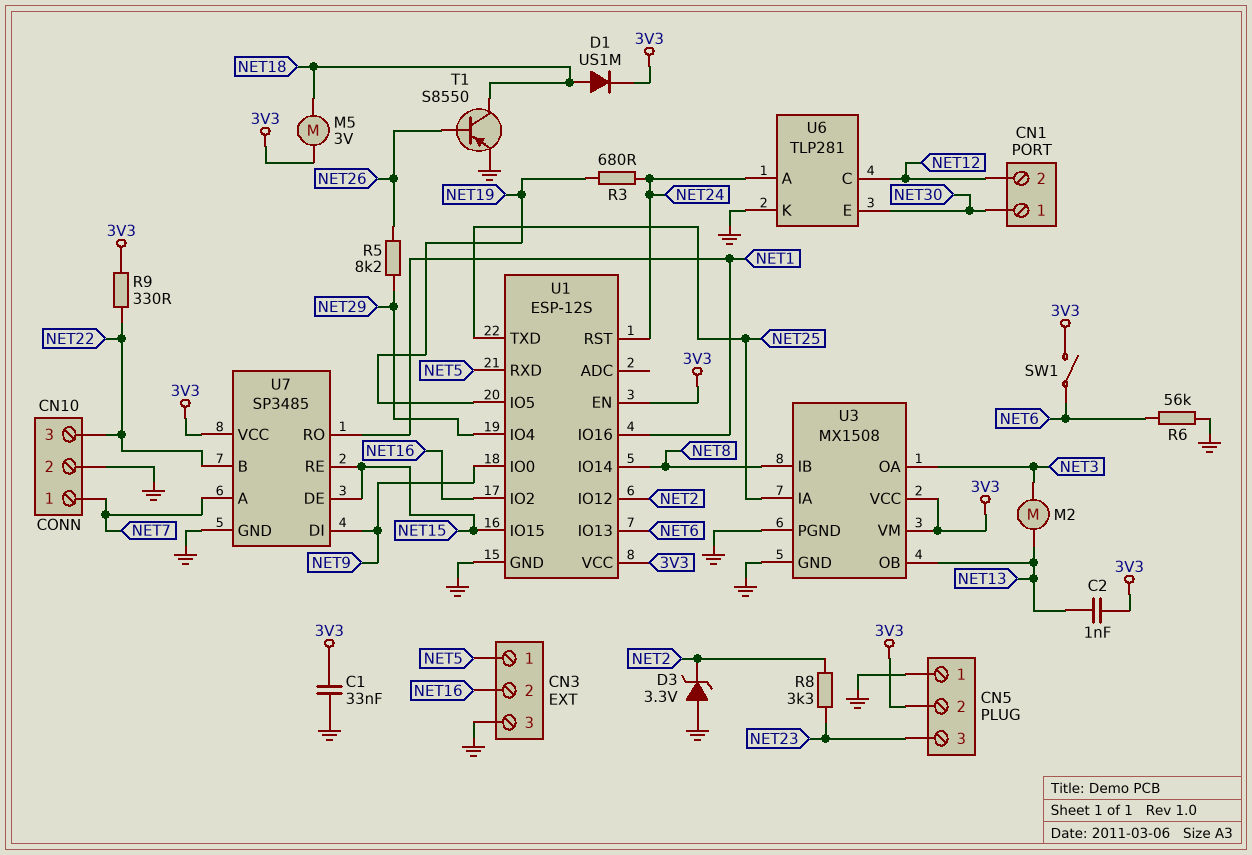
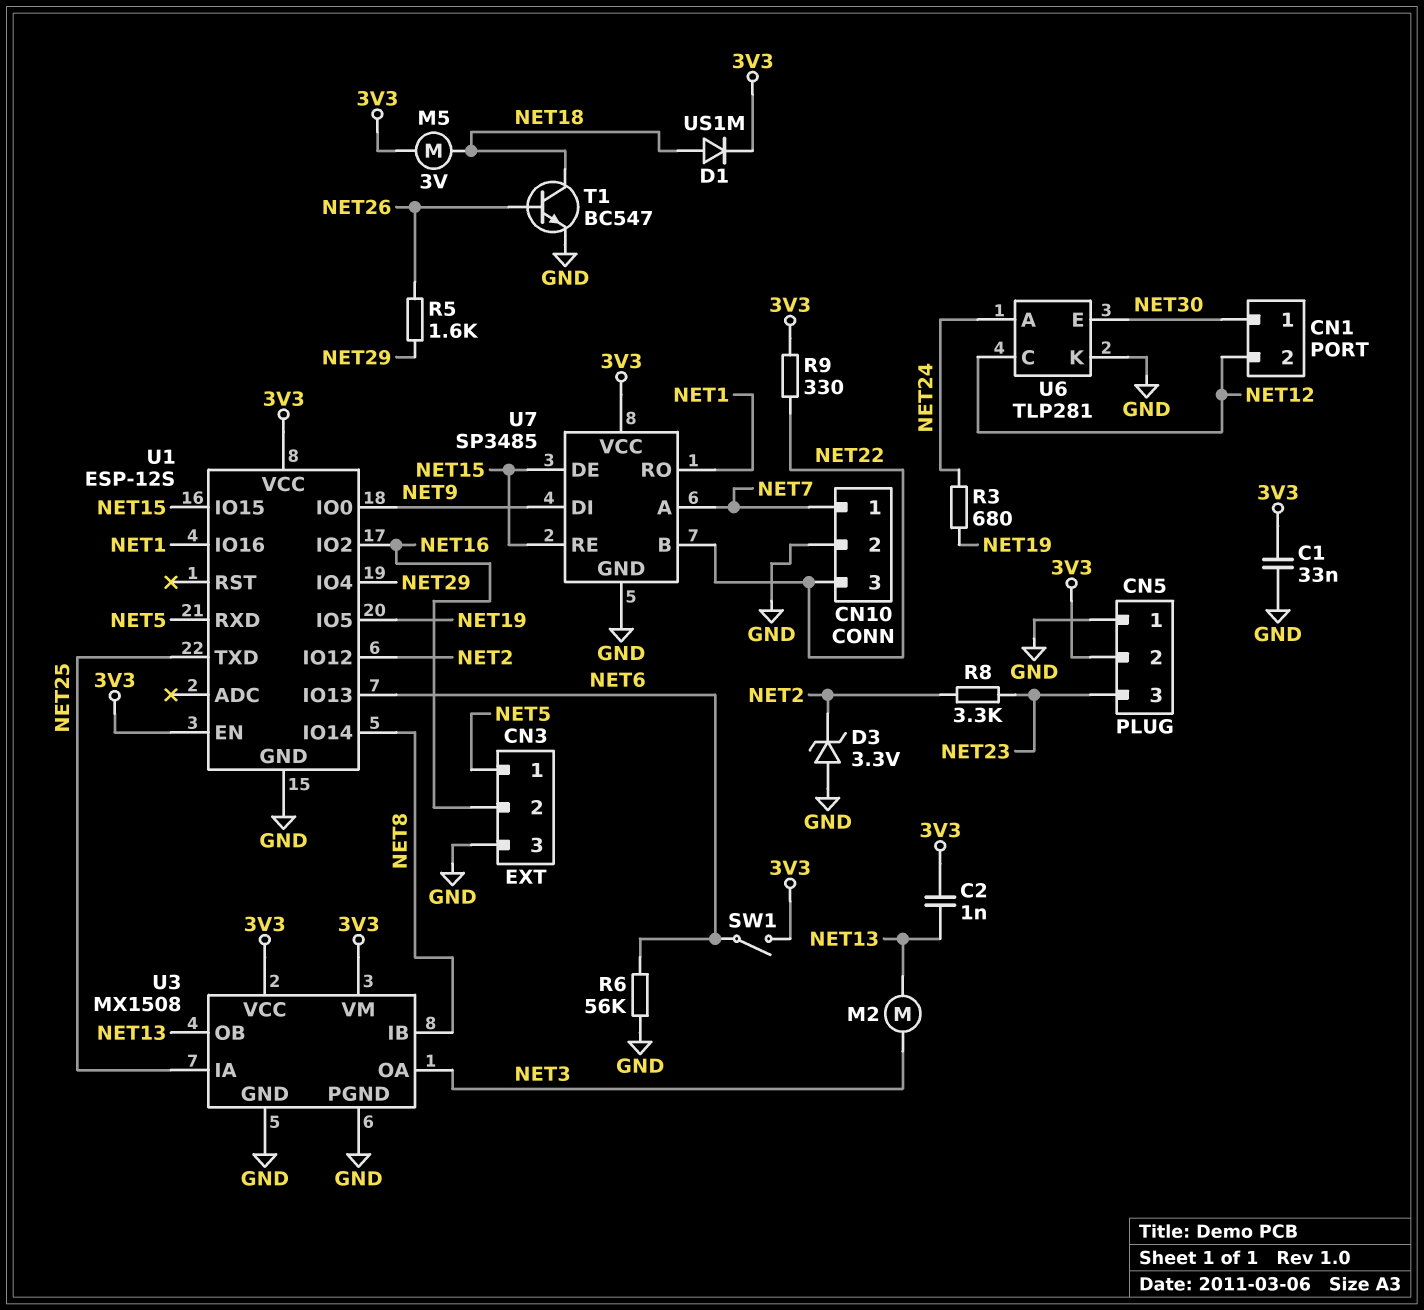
R5: 8.2k (NET26, NET29) -> 1.6k (NET26, NET29)
T1: PNP S8550 (B NET26, C NET18, E GND) -> NPN BC547 (B NET26, C NET18, E GND)
U1 pin RST: NET24 -> none

